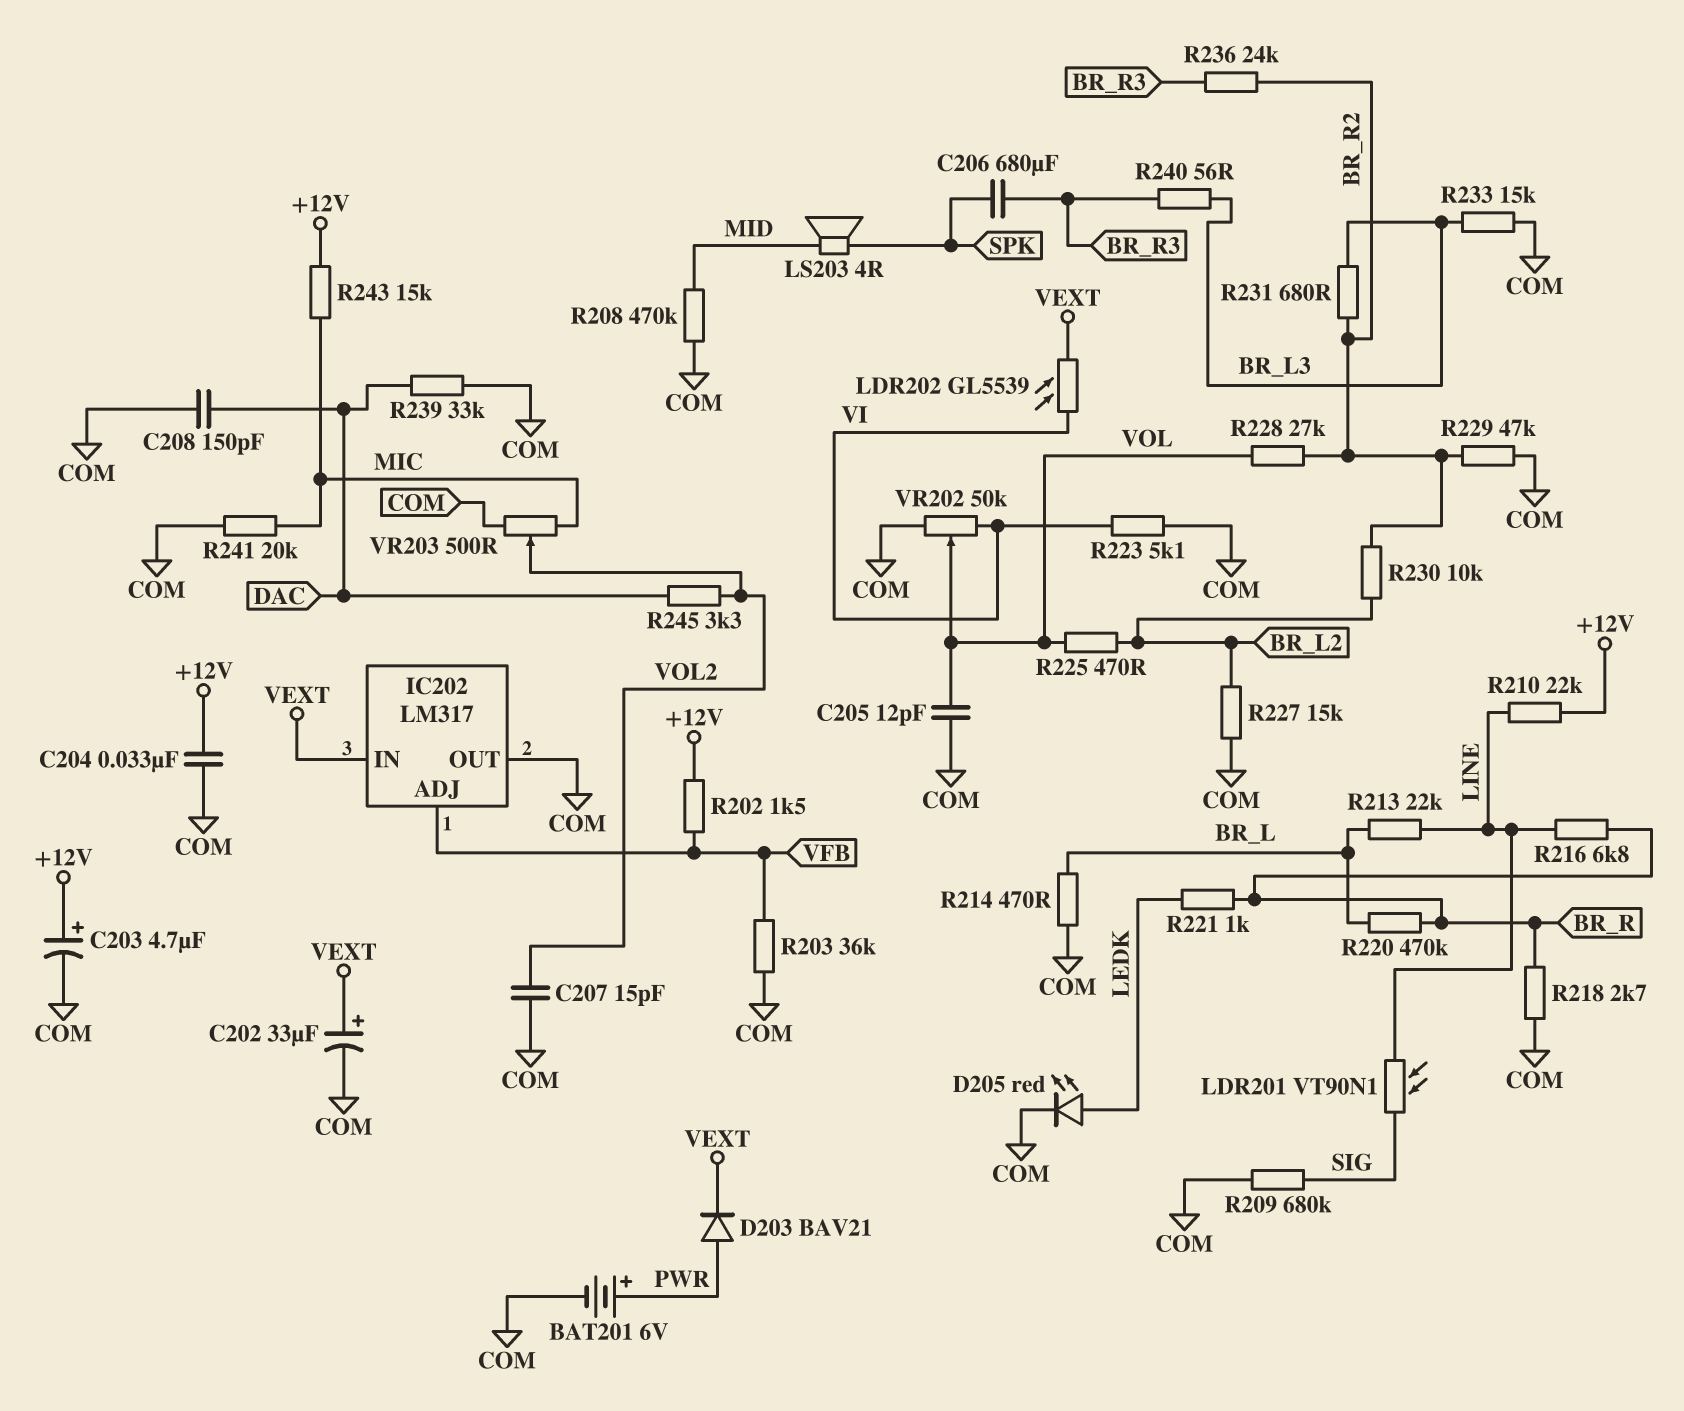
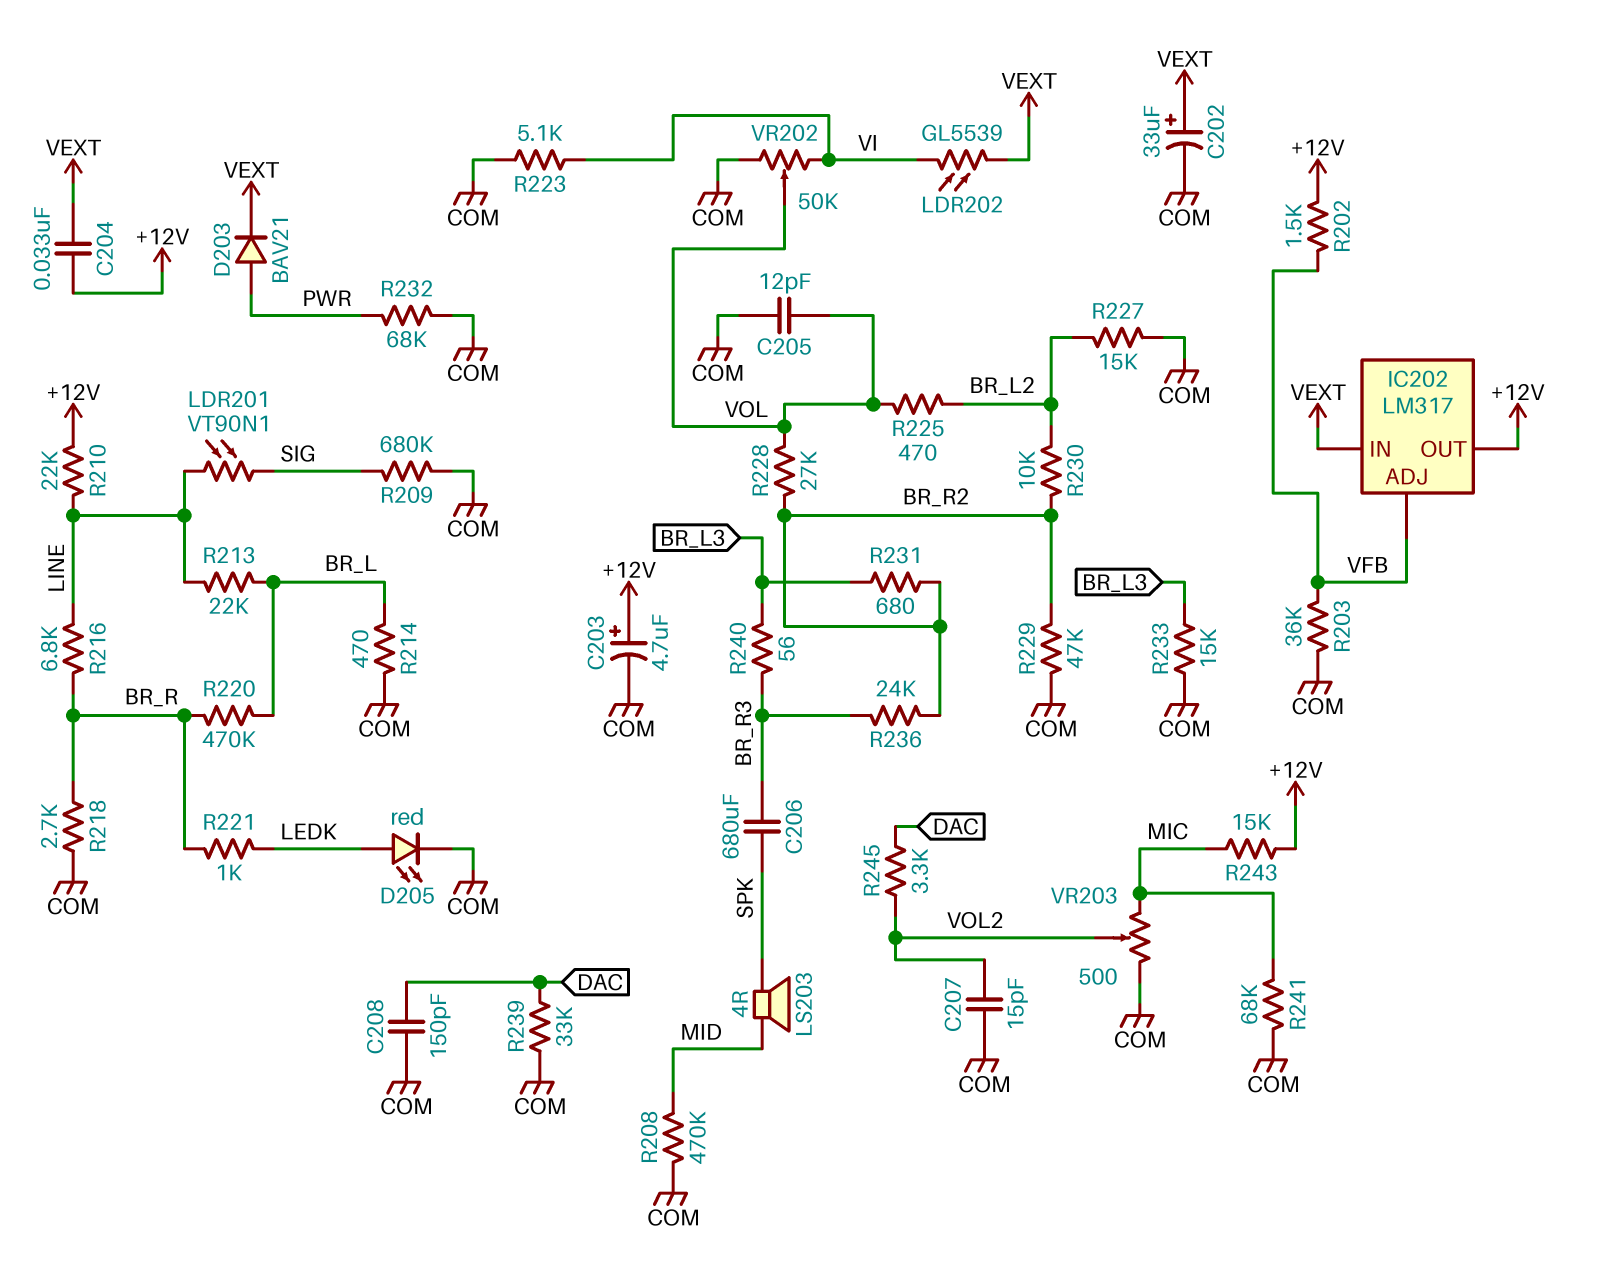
BAT201: 6V (plus PWR, minus COM) -> none
C204: 33nF (+12V, COM) -> 33nF (+12V, VEXT)
IC202 pin OUT: COM -> +12V
R232: none -> 68k (COM, PWR)
R241: 20k (COM, MIC) -> 68k (COM, MIC)

